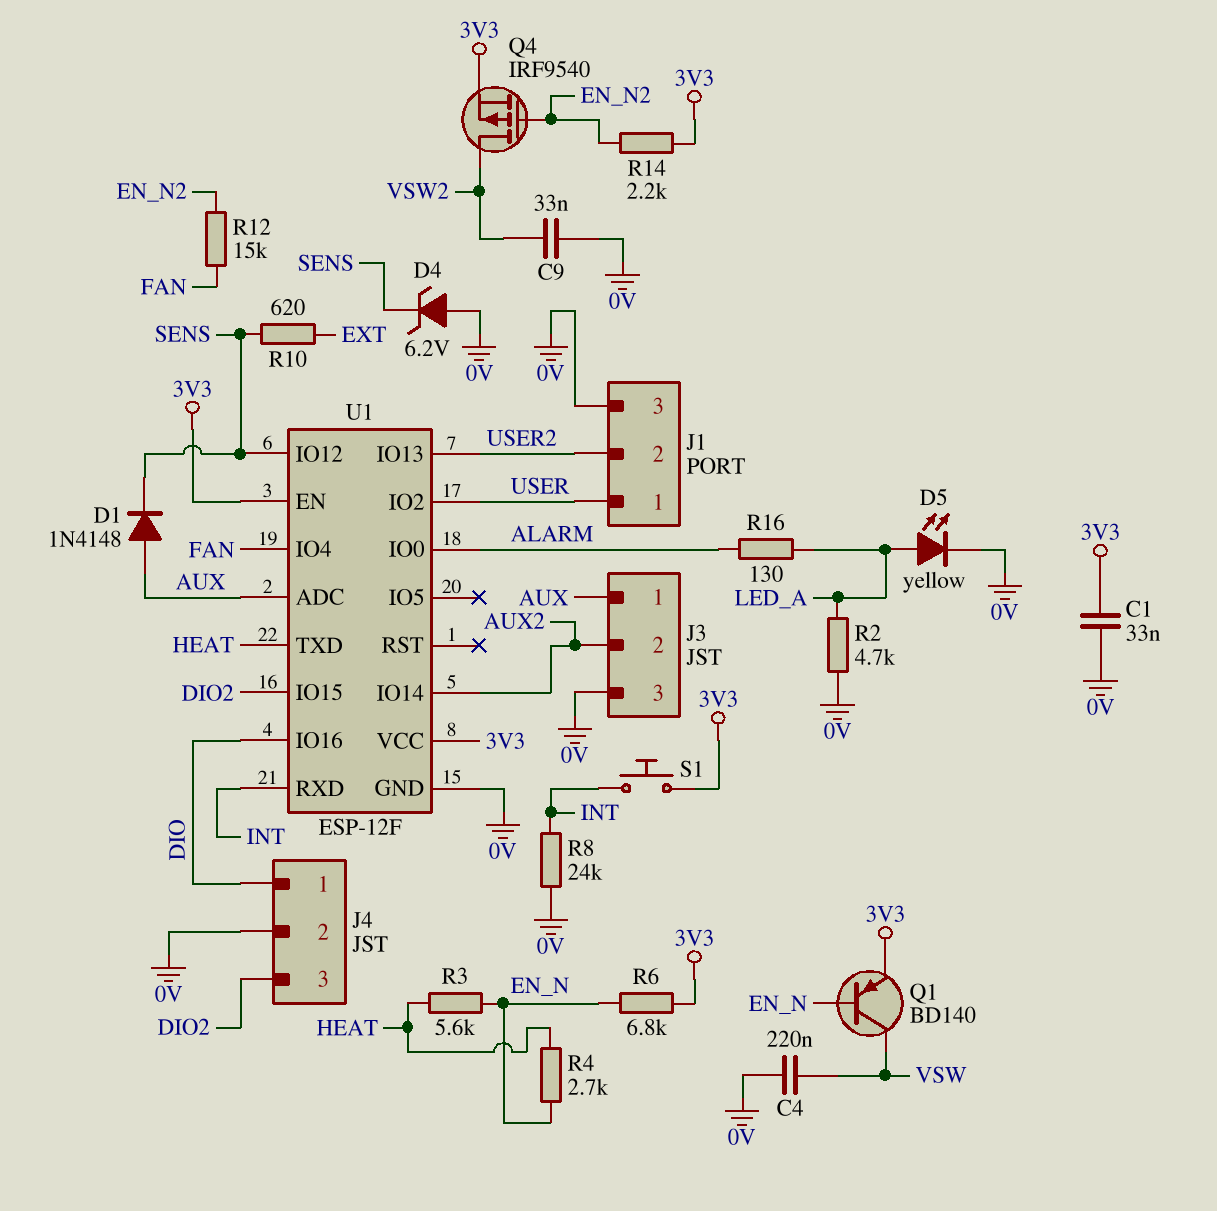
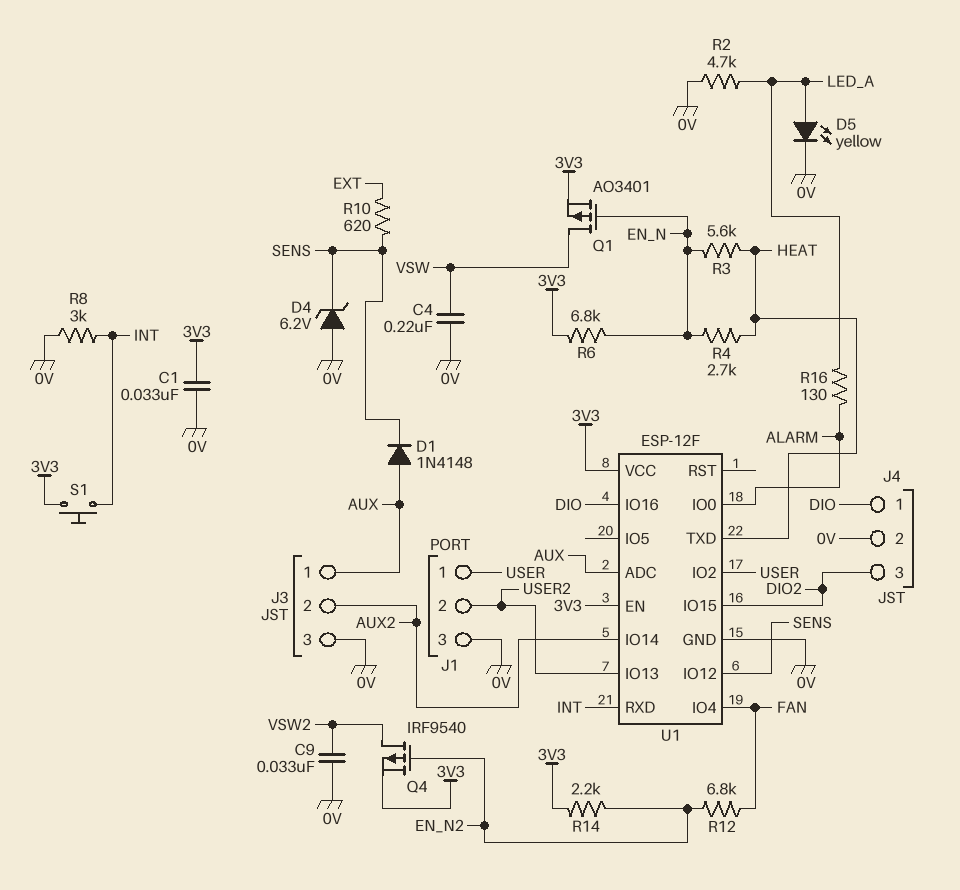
Q1: PNP BD140 (B EN_N, C VSW, E 3V3) -> PMOS AO3401 (G EN_N, D VSW, S 3V3)
R8: 24k (0V, INT) -> 3k (0V, INT)
R12: 15k (EN_N2, FAN) -> 6.8k (EN_N2, FAN)

